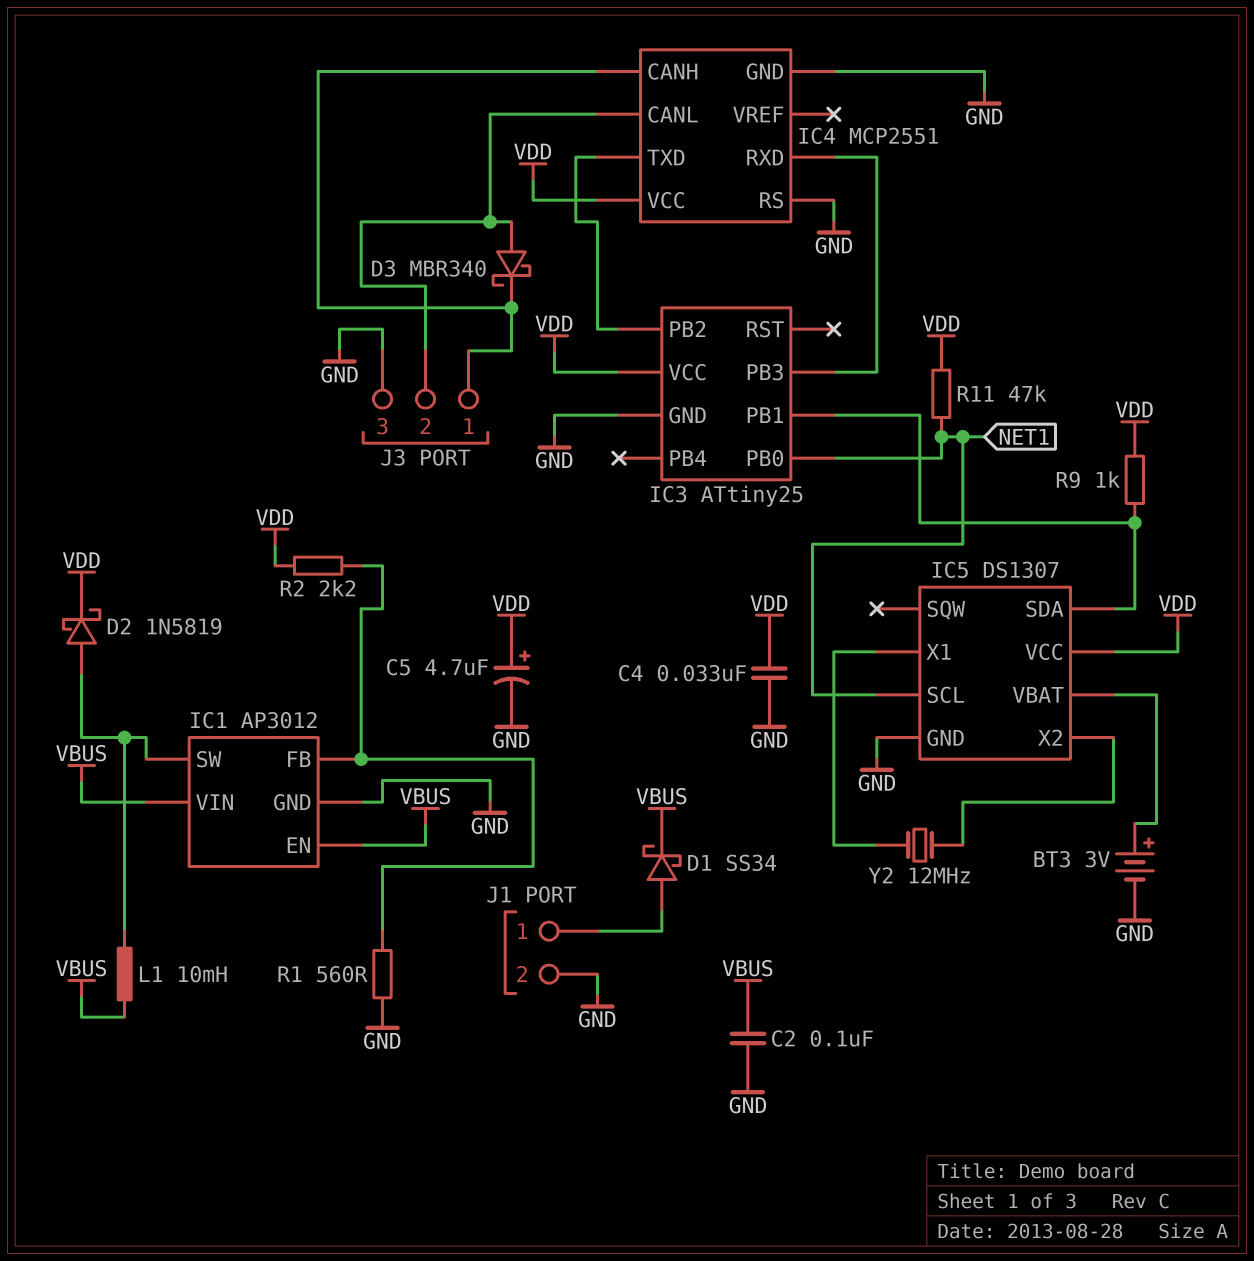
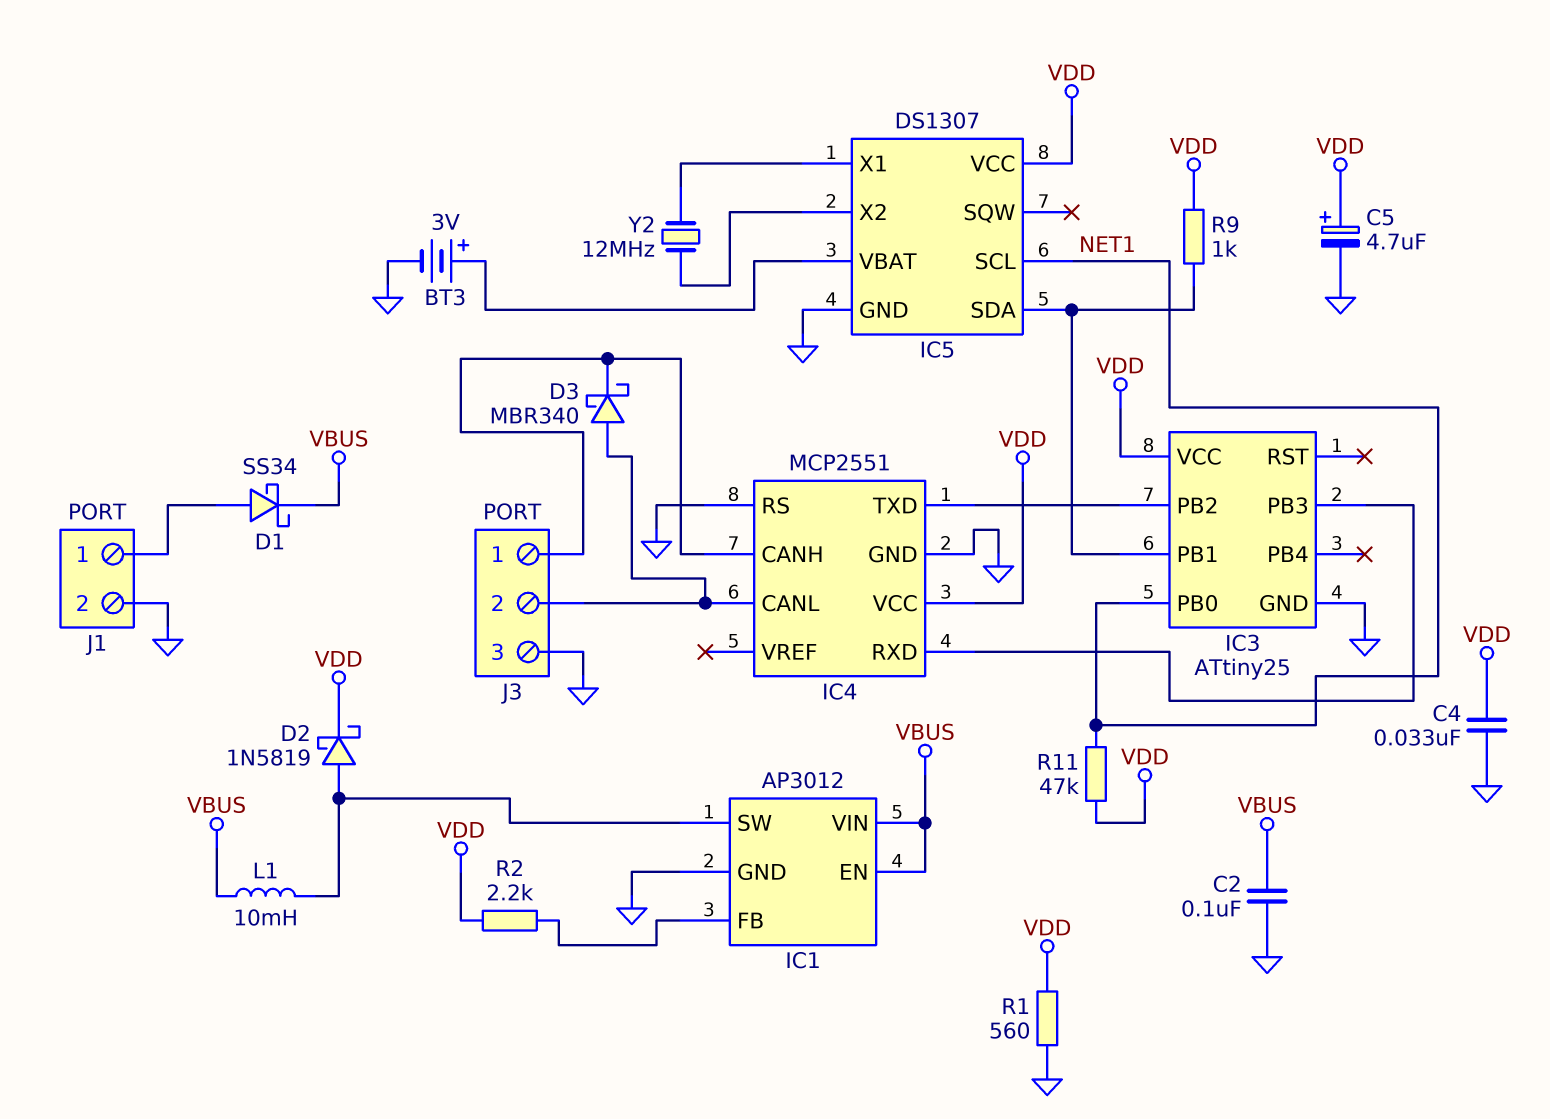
R1: 560 (GND, IC1/FB) -> 560 (GND, VDD)

